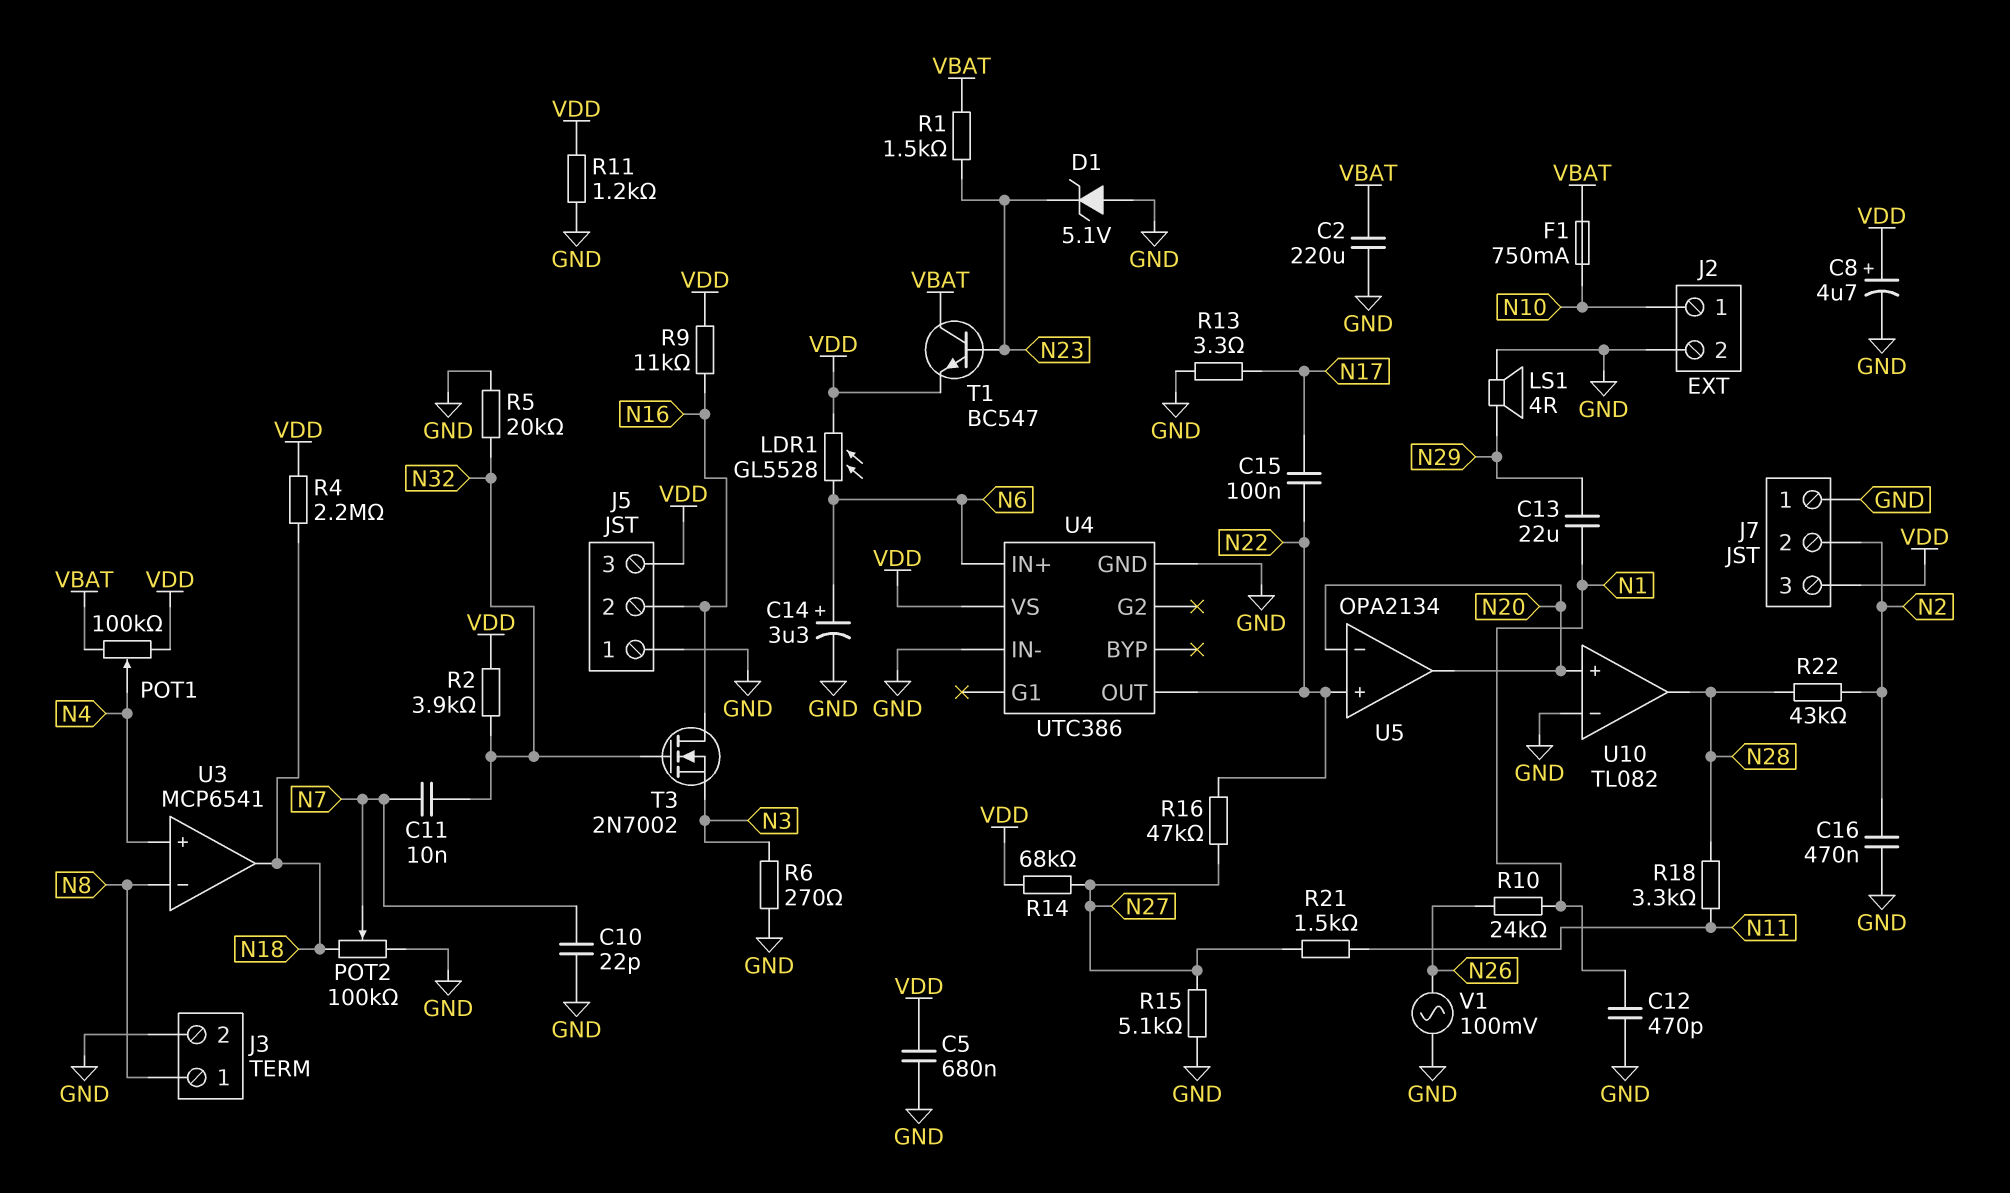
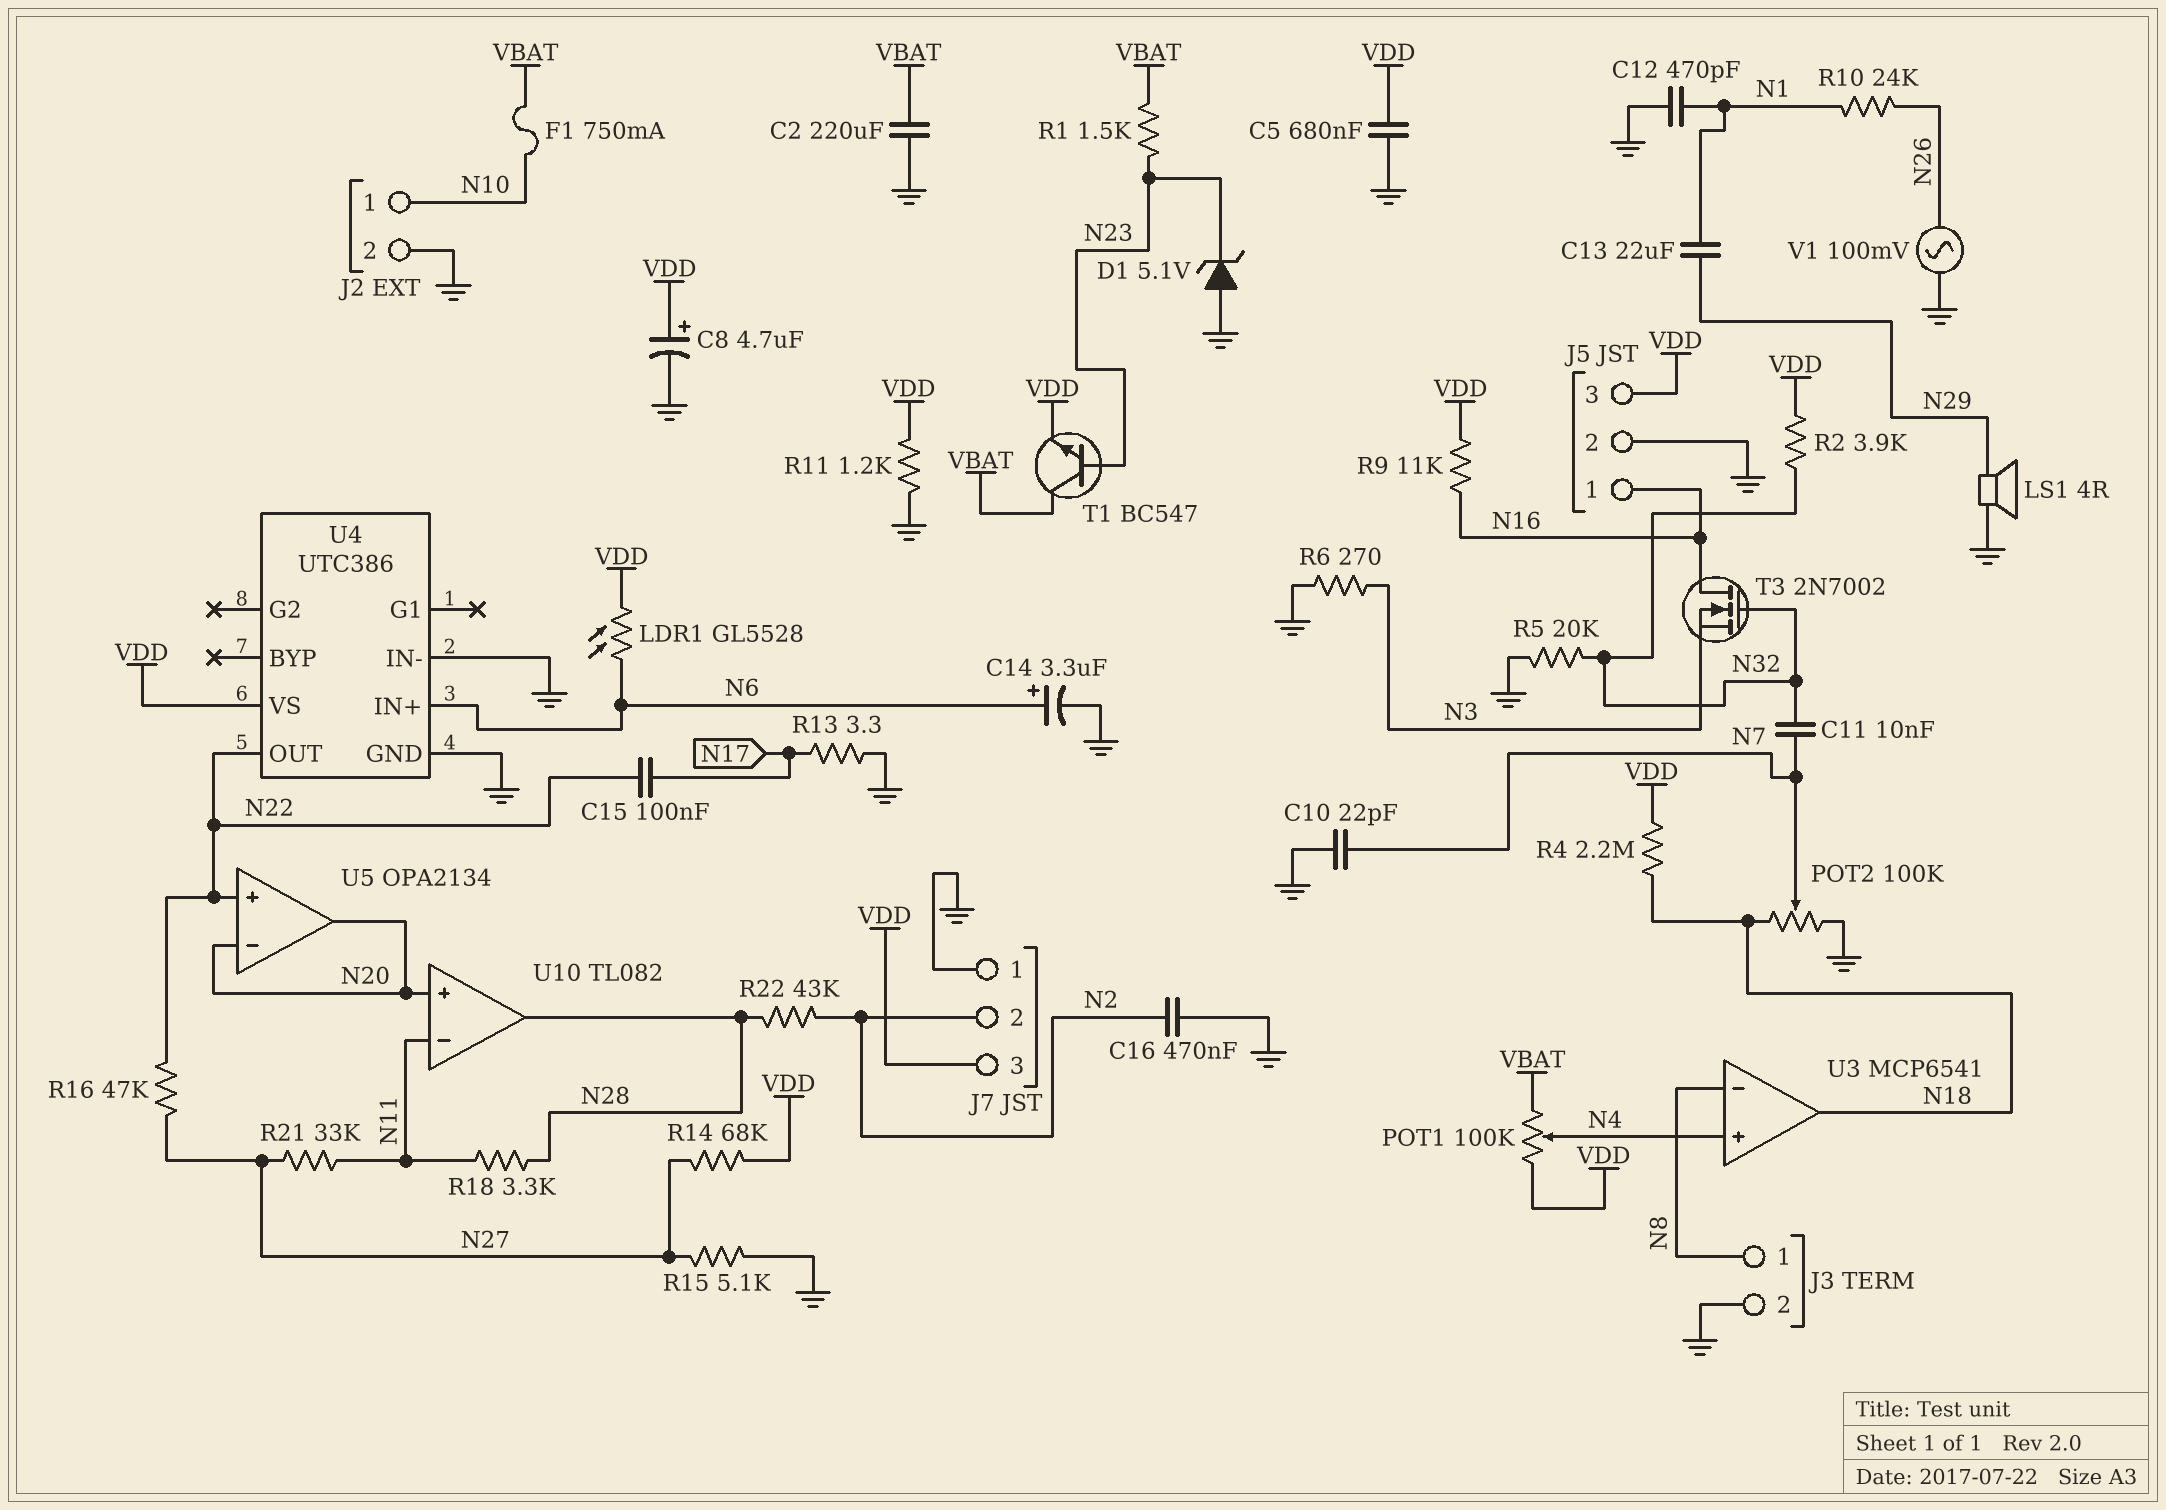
J5 pin 1: GND -> N16
J5 pin 2: N16 -> GND
R21: 1.5k (N11, N27) -> 33k (N11, N27)
U10 pin in-: GND -> N11

